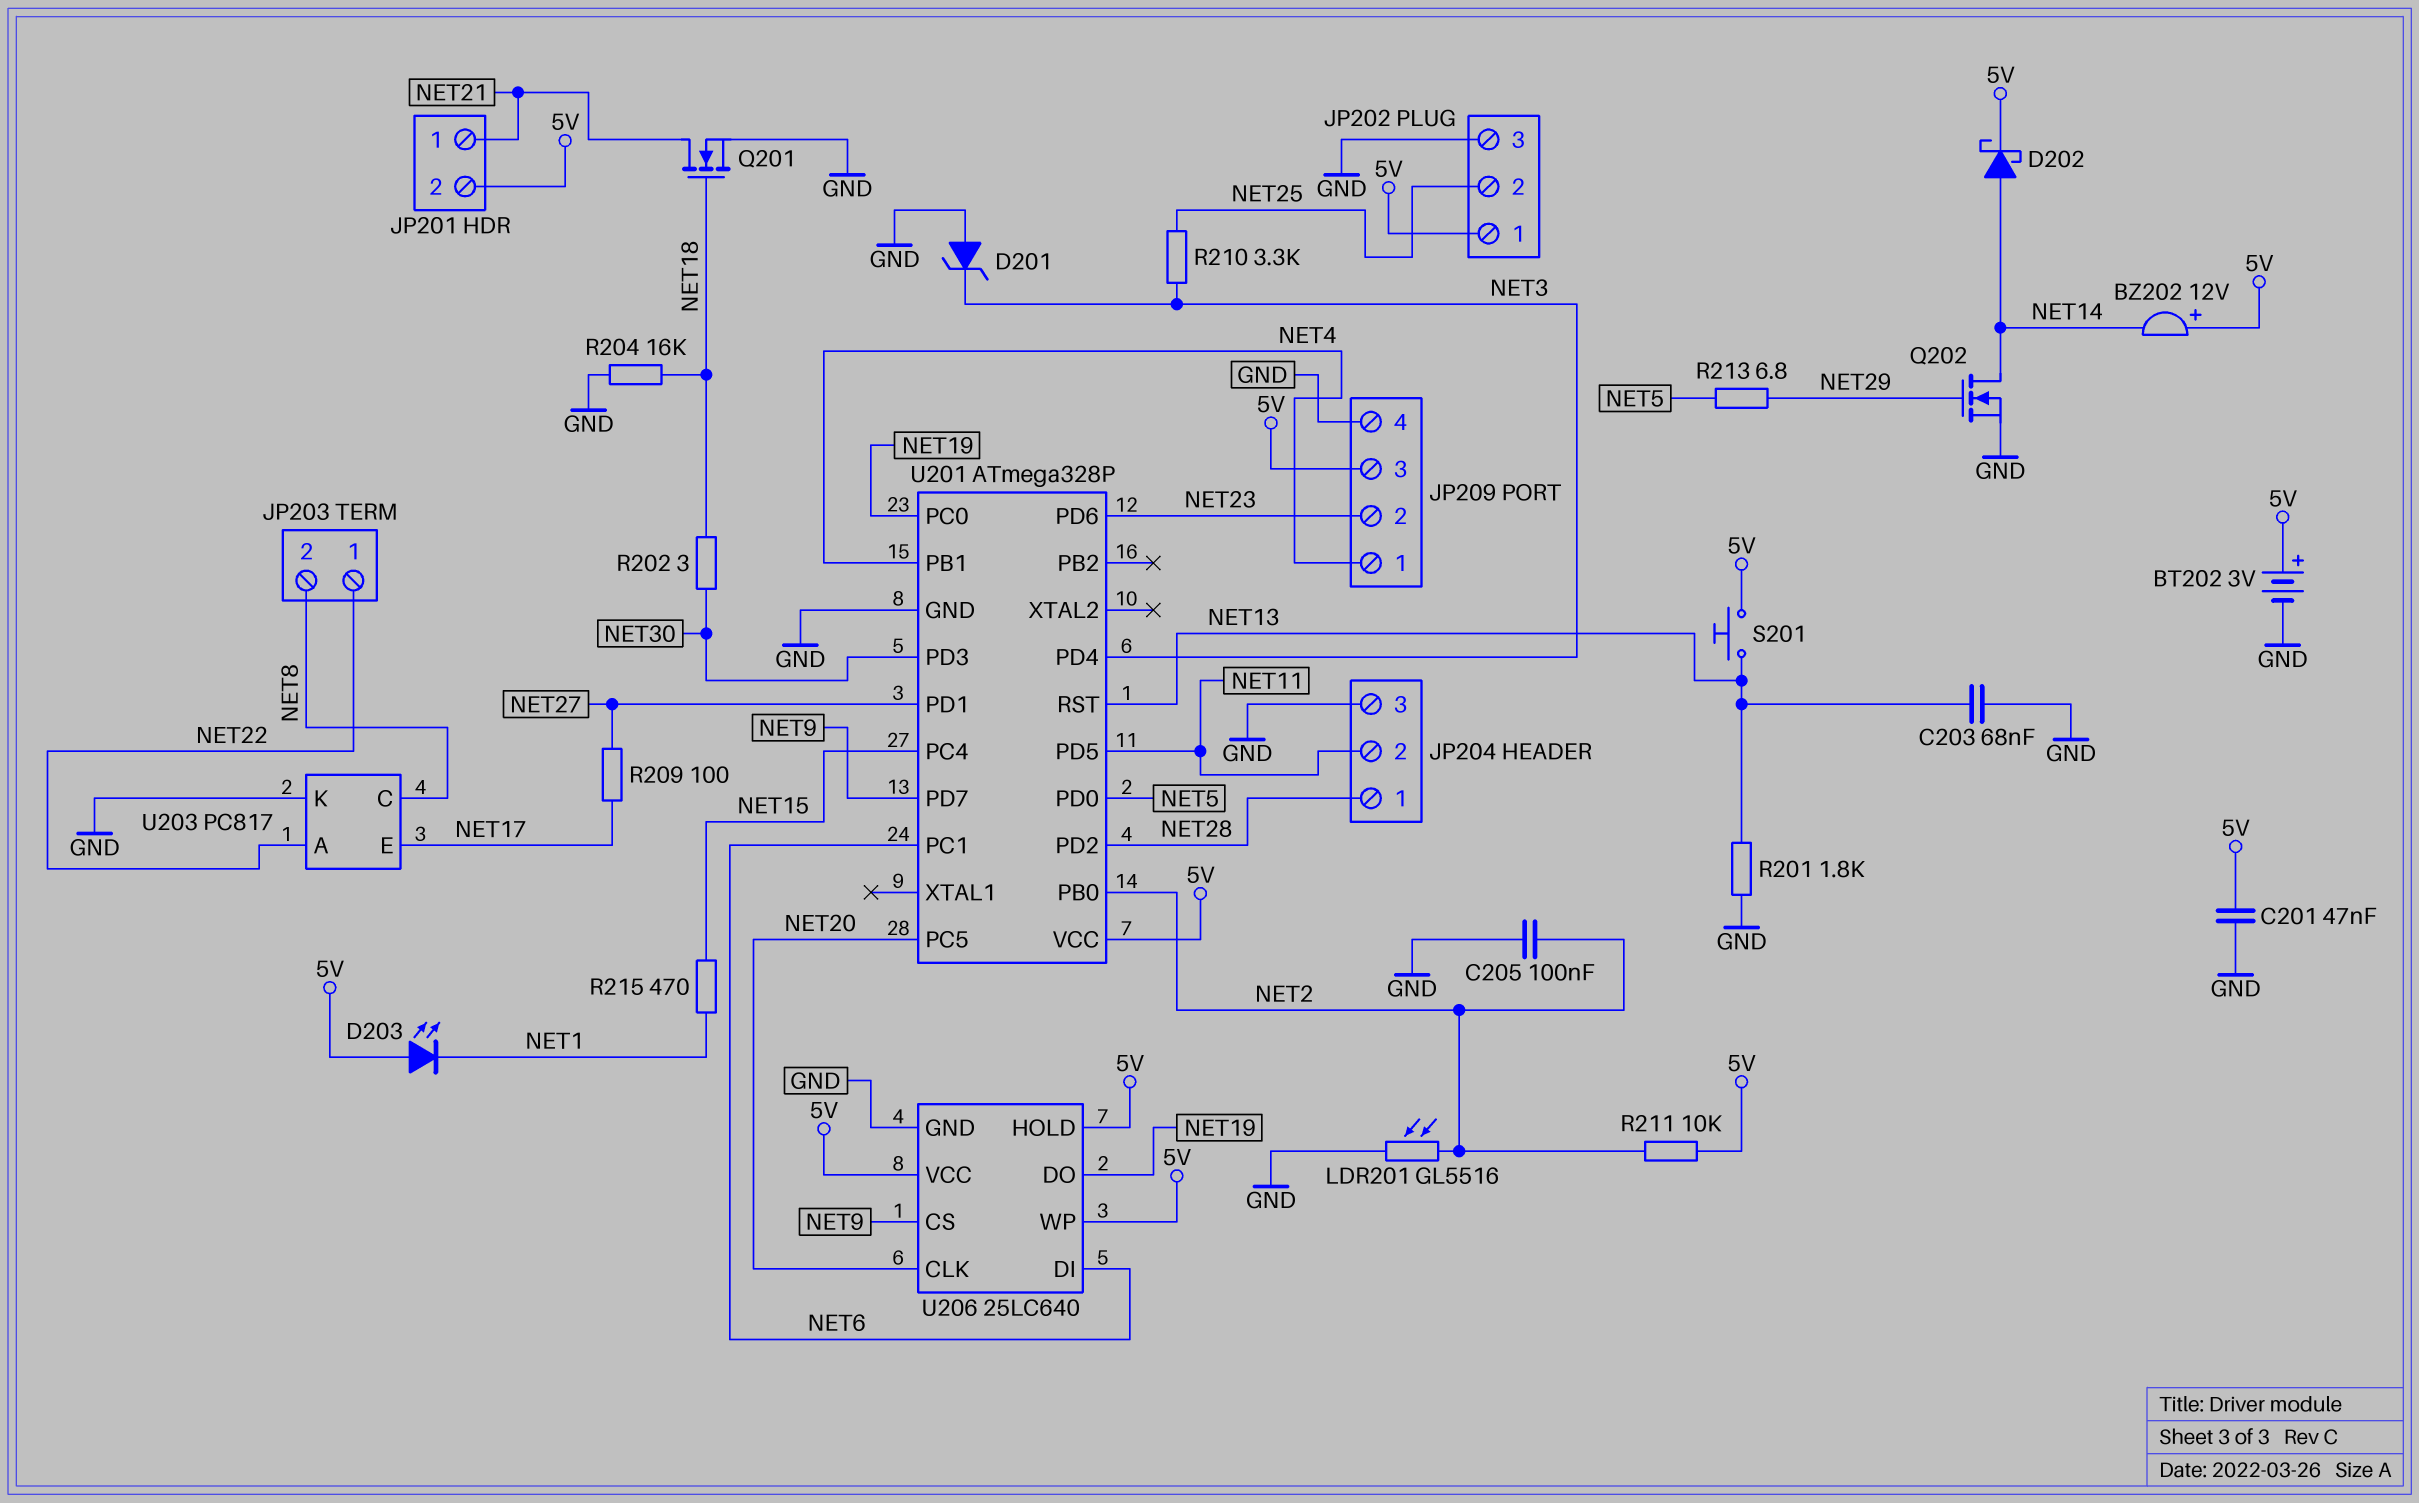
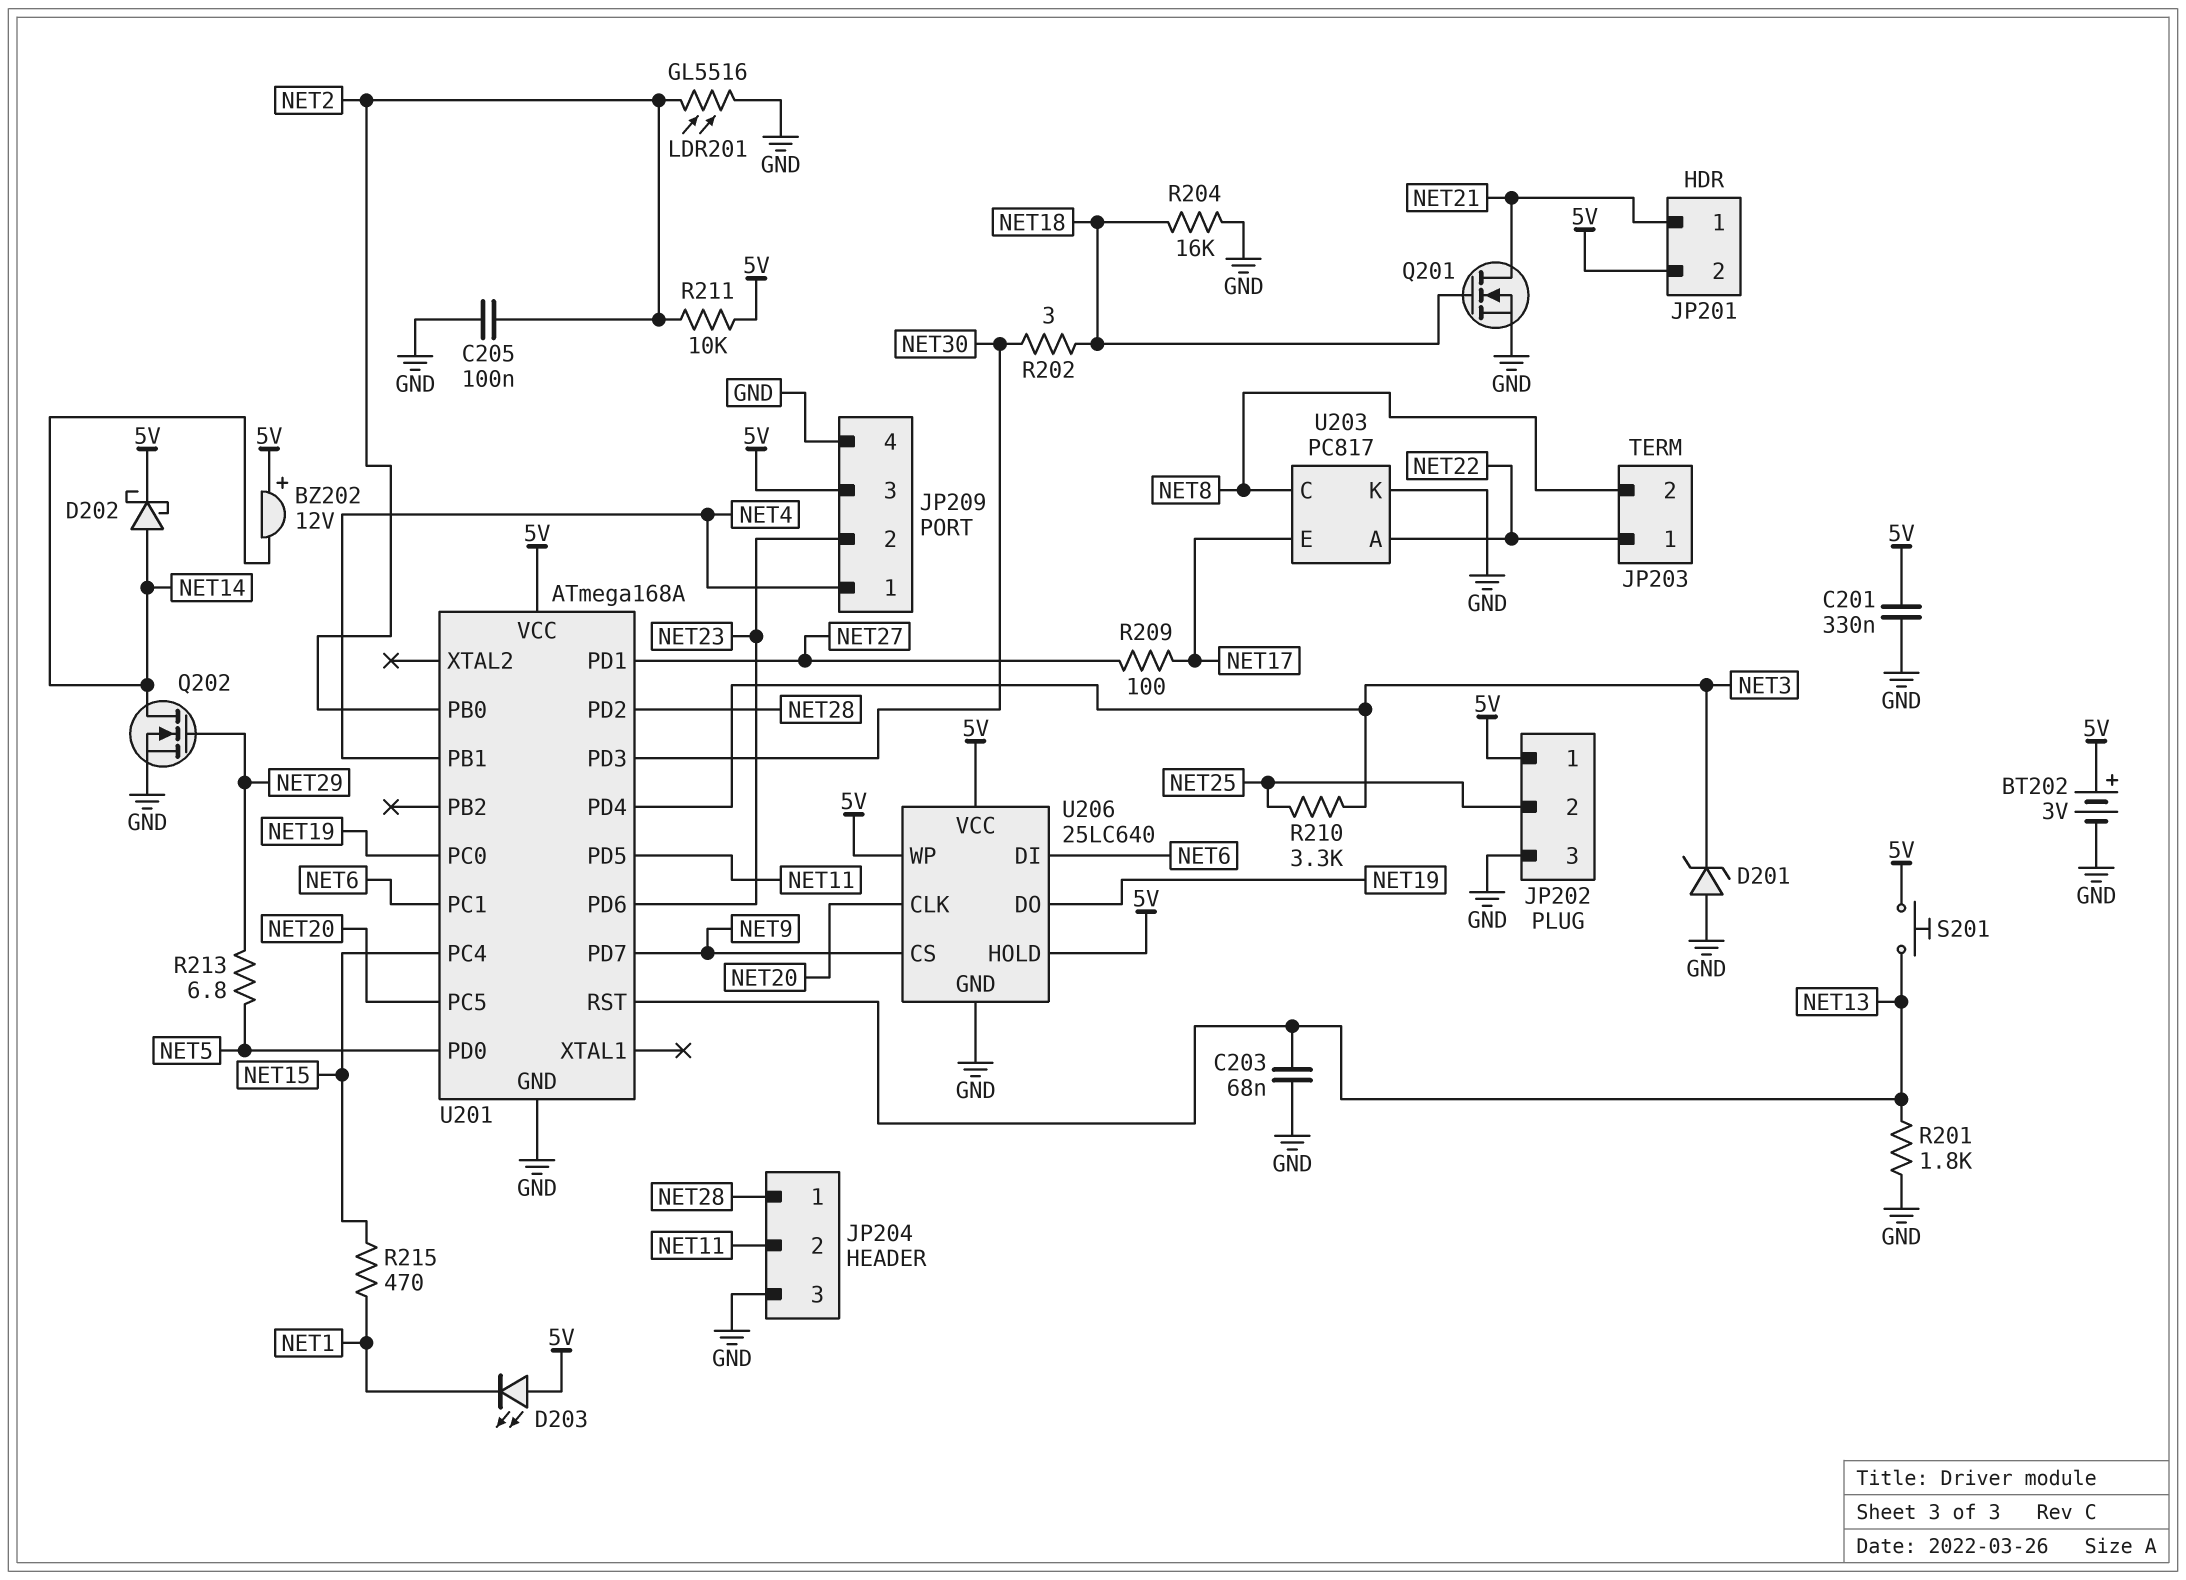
C201: 47nF (5V, GND) -> 330nF (5V, GND)
U201: ATmega328P -> ATmega168A

